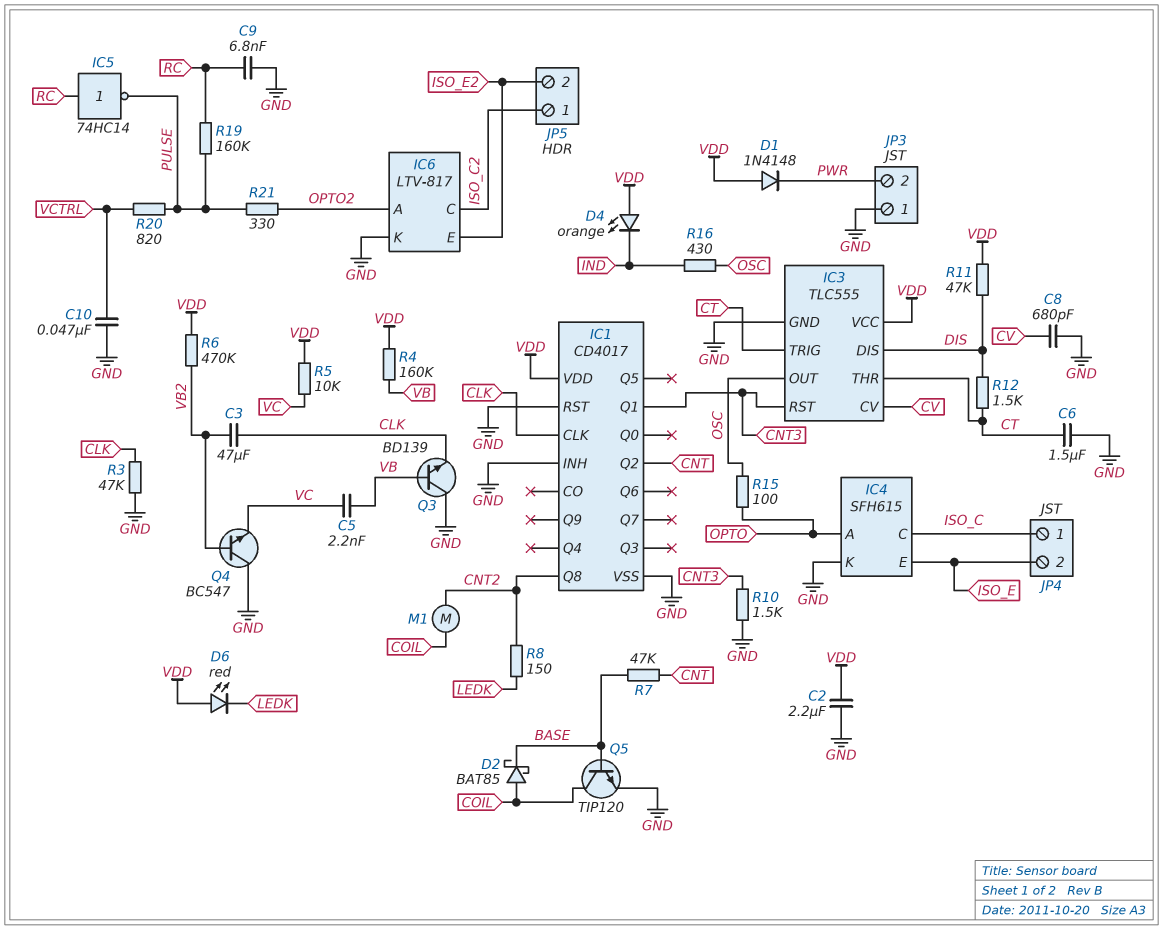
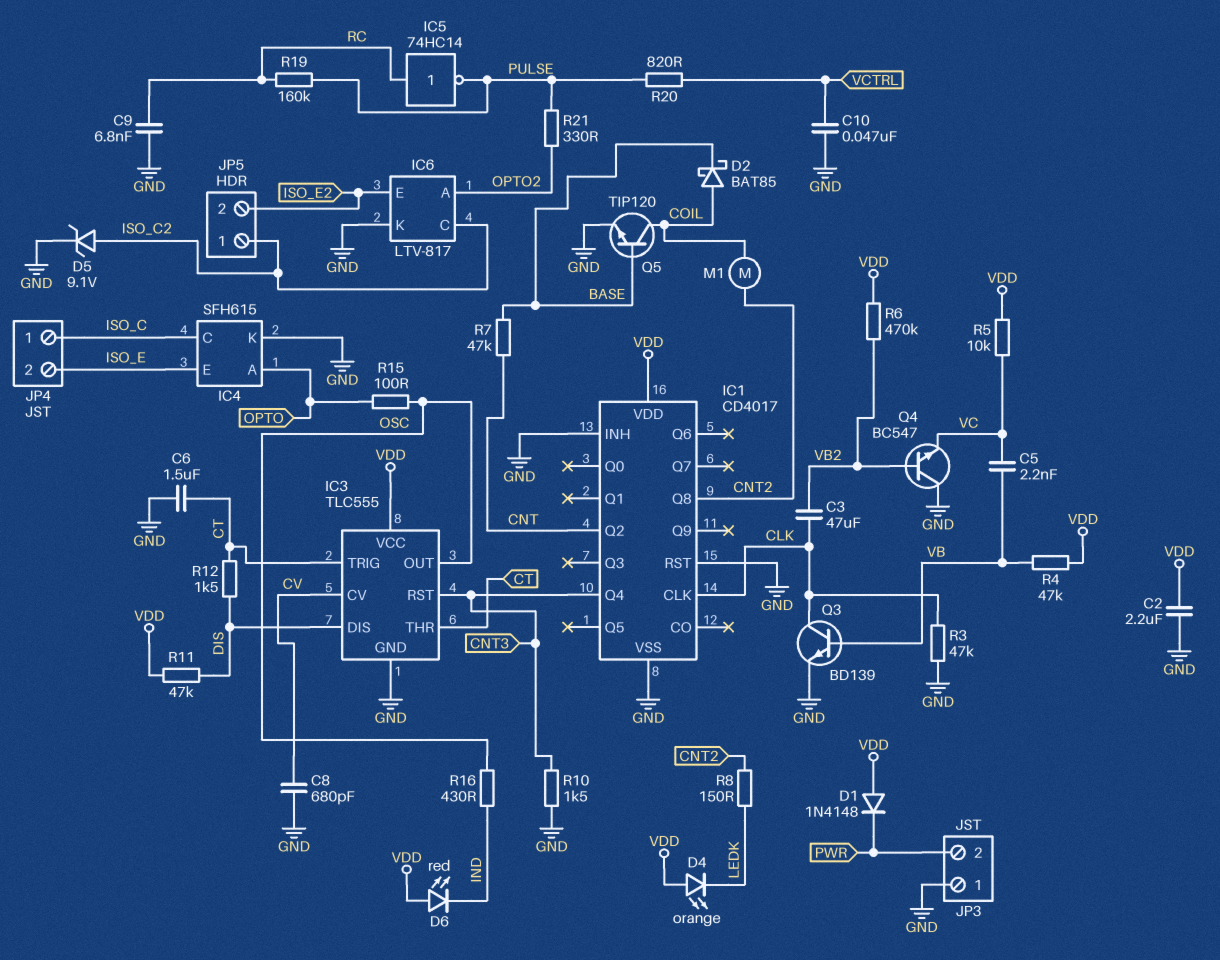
D4: LED orange (A VDD, K IND) -> LED orange (A VDD, K LEDK)
D5: none -> zener 9.1V (A ISO_C2, K GND)
D6: LED red (A VDD, K LEDK) -> LED red (A VDD, K IND)
IC1 pin Q1: CNT3 -> none
IC1 pin Q4: none -> CNT3
Q3: NPN BD139 (B VB, C GND, E CLK) -> NPN BD139 (B VB, C CLK, E GND)
R4: 160k (VB, VDD) -> 47k (VB, VDD)

